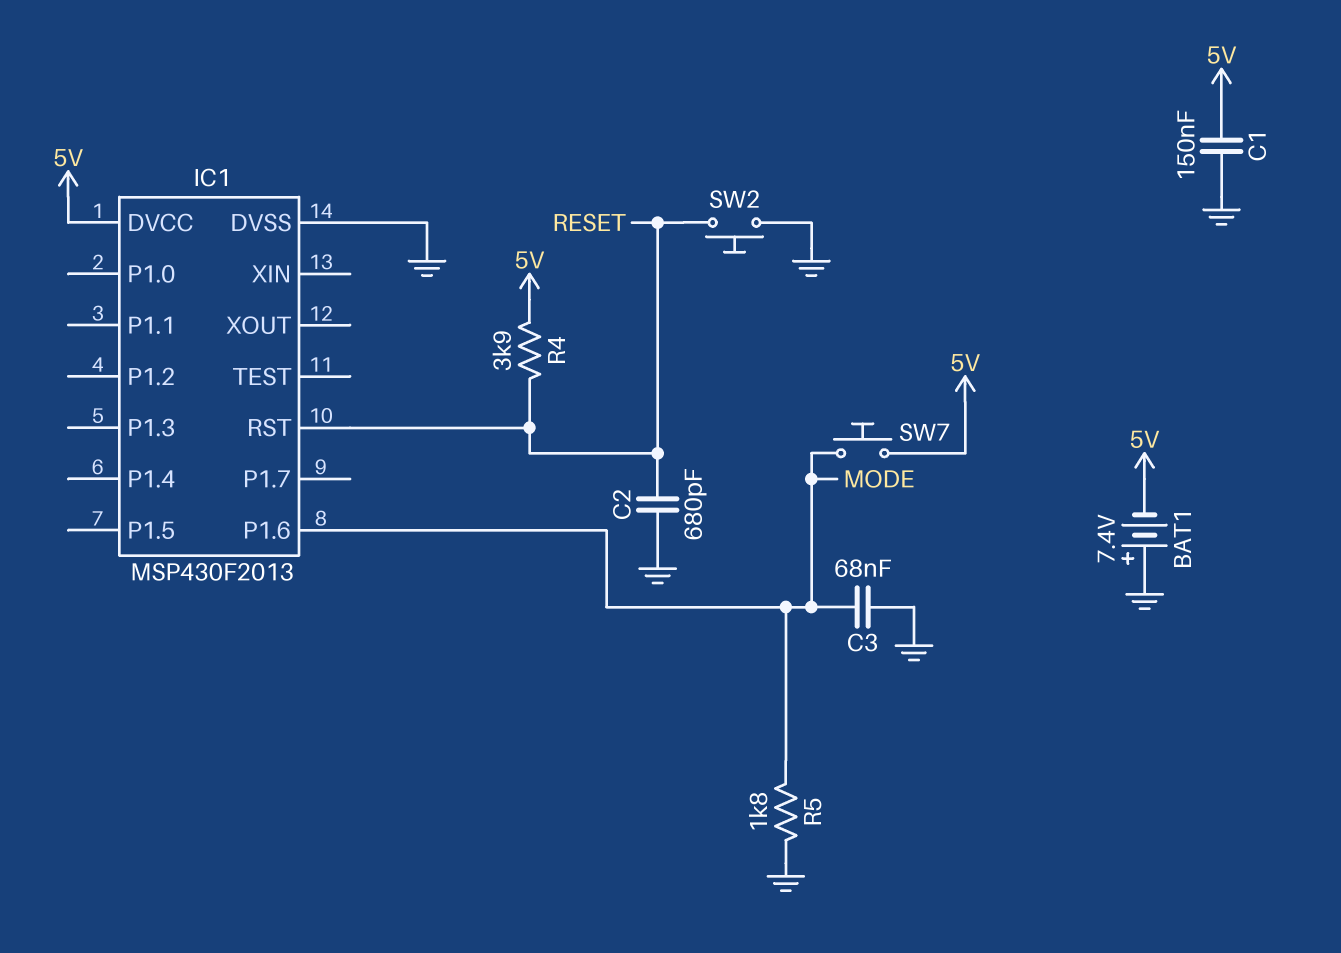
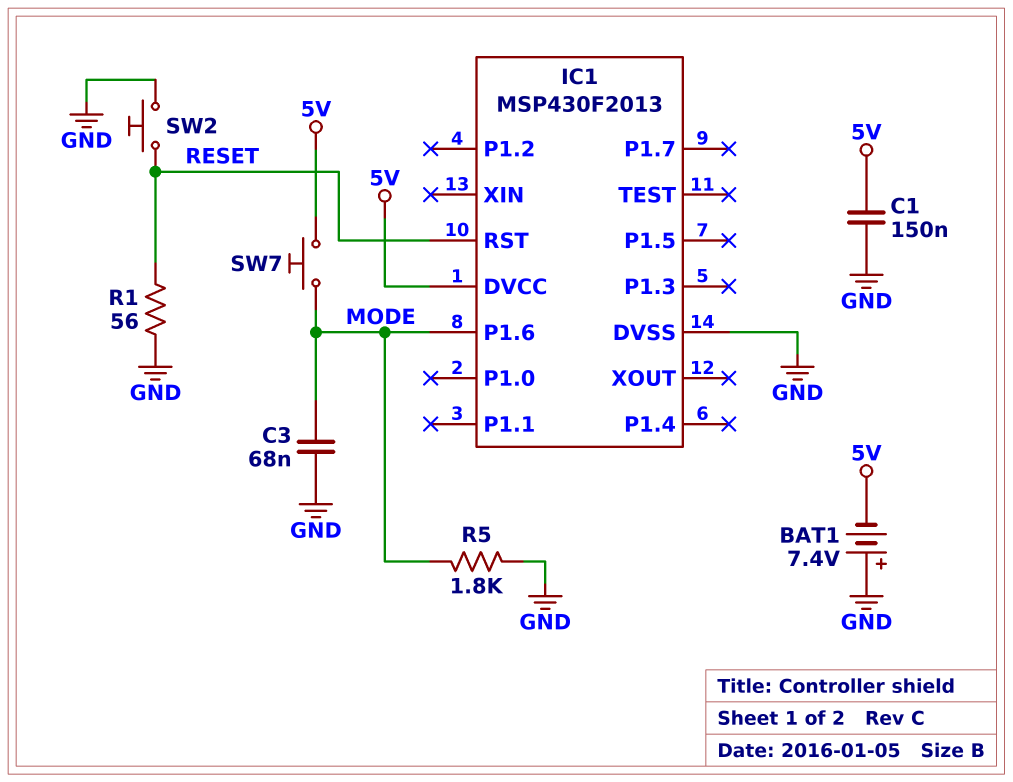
C2: 680pF (GND, RESET) -> none
R1: none -> 56 (GND, RESET)
R4: 3.9k (5V, RESET) -> none

